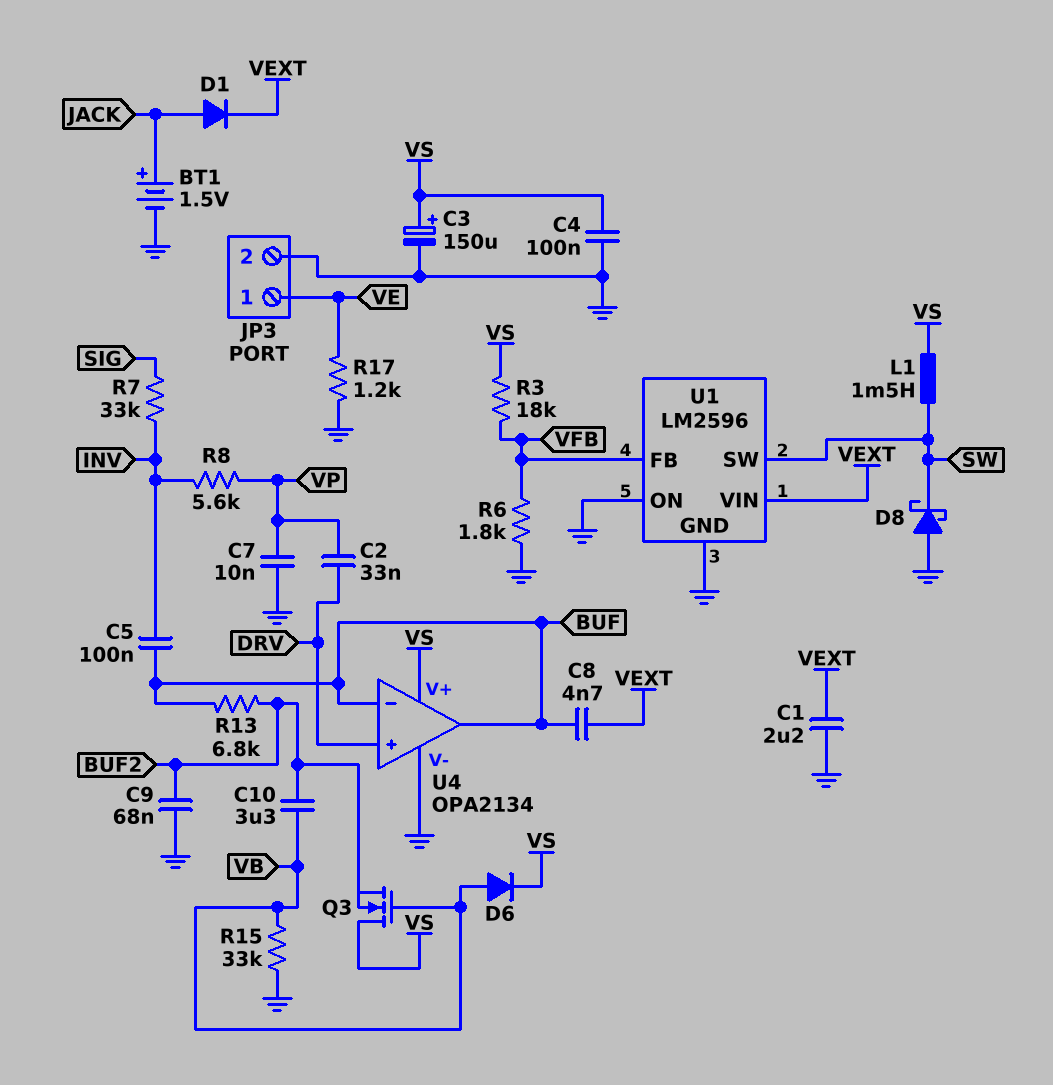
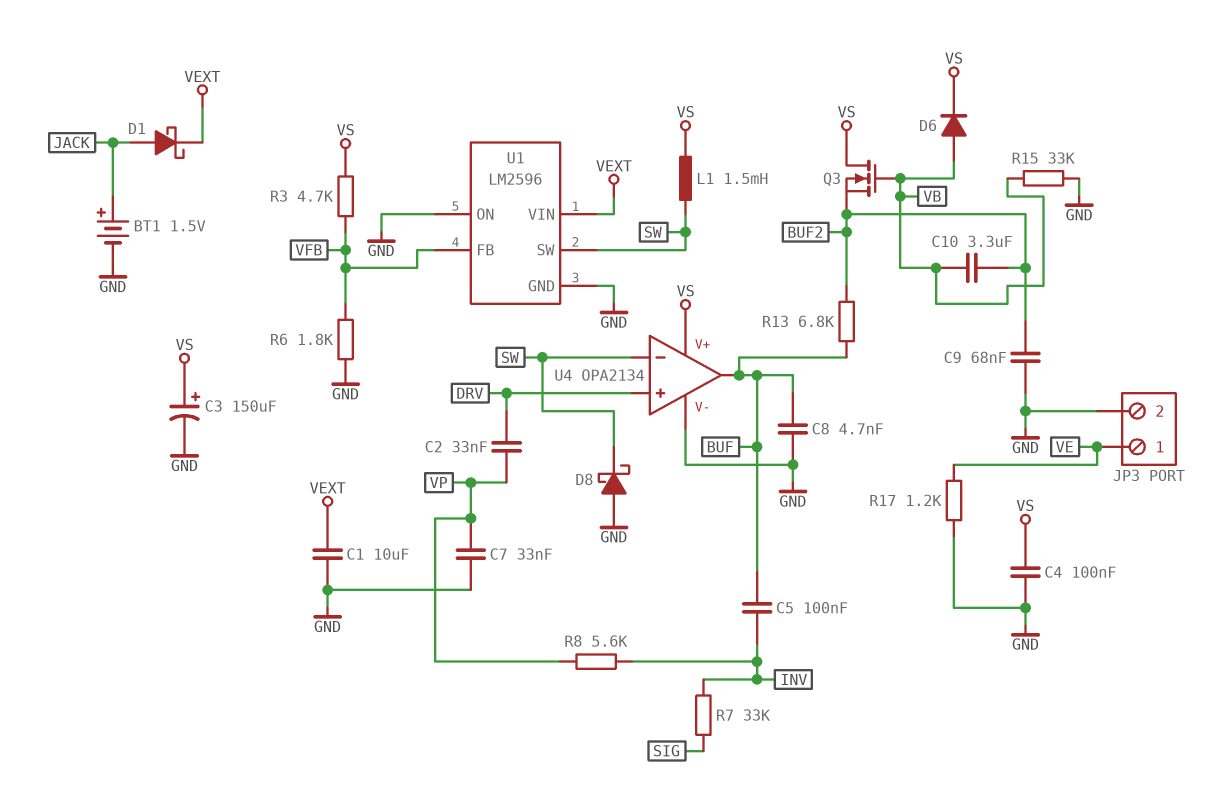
C1: 2.2uF (GND, VEXT) -> 10uF (GND, VEXT)
C7: 10nF (GND, VP) -> 33nF (GND, VP)
C8: 4.7nF (BUF, VEXT) -> 4.7nF (BUF, GND)
D1: diode (A JACK, K VEXT) -> schottky (A JACK, K VEXT)
R3: 18k (VFB, VS) -> 4.7k (VFB, VS)
U4 pin in-: BUF -> SW

